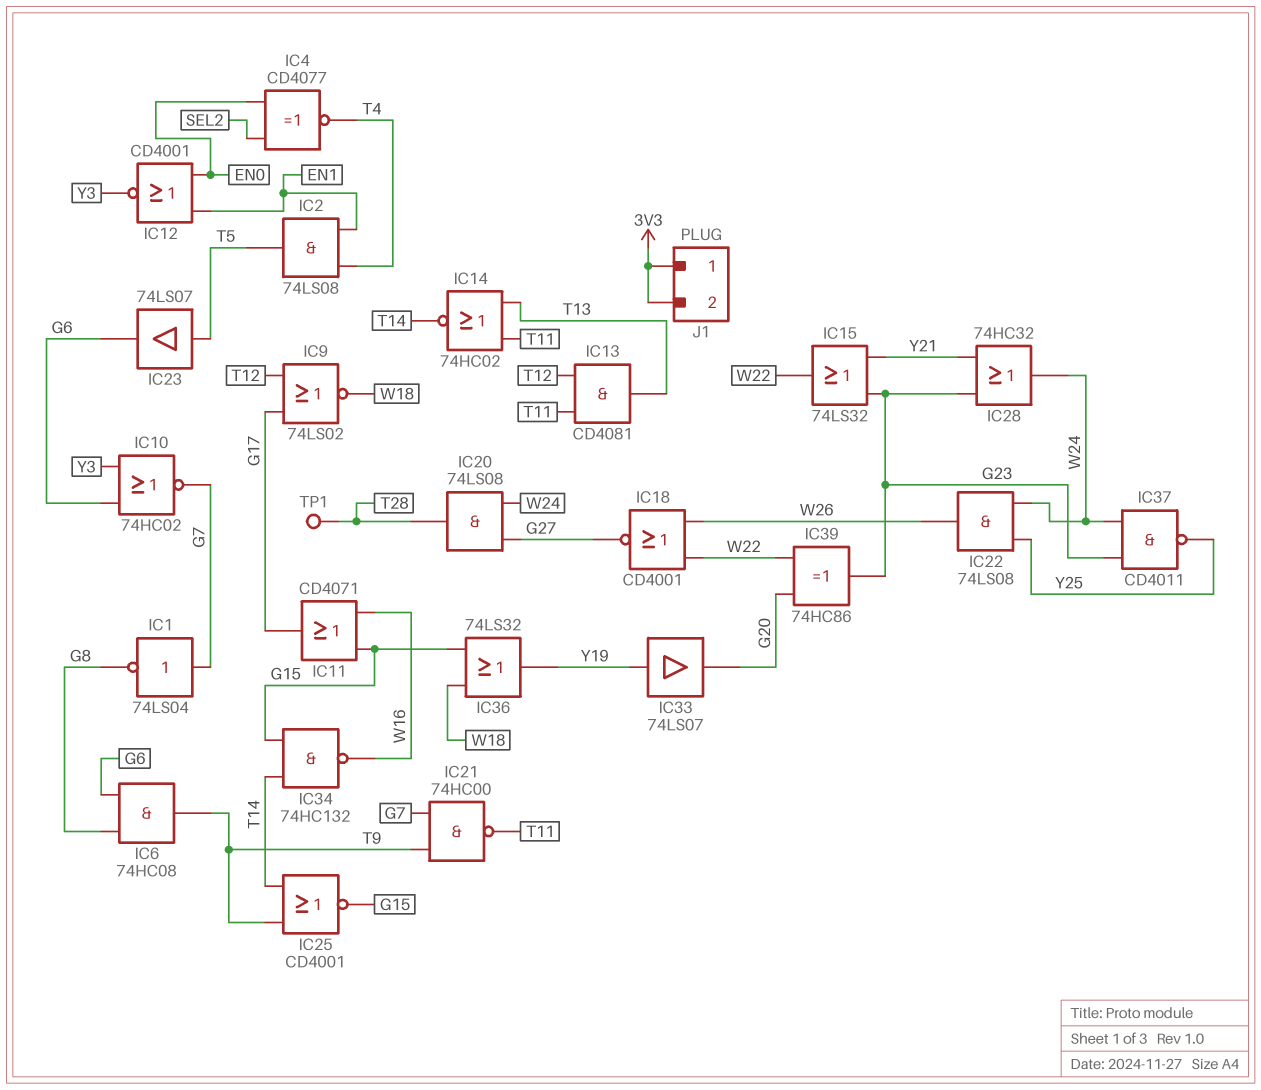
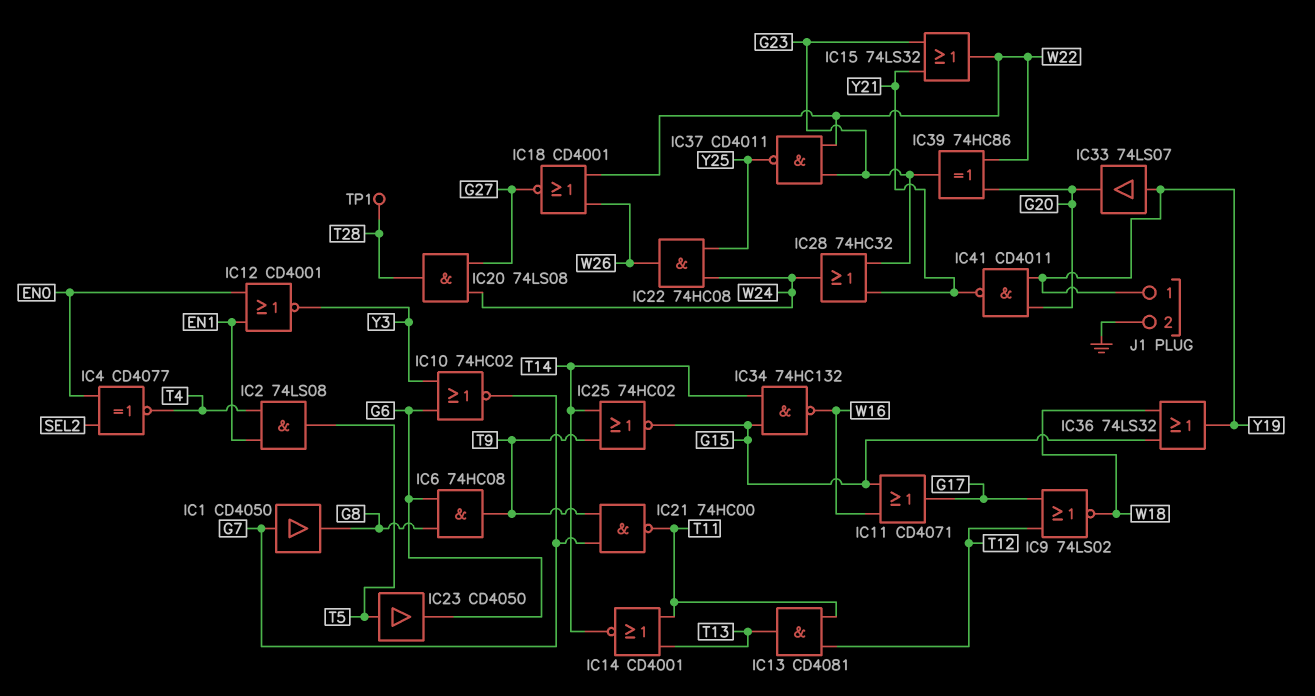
IC1: NOT 74LS04 (in G7, out G8) -> buffer CD4050 (in G7, out G8)
IC14: NOR 74HC02 (in T11, in T13, out T14) -> NOR CD4001 (in T11, in T13, out T14)
IC22: AND 74LS08 (in W24, in Y25, out W26) -> AND 74HC08 (in W24, in Y25, out W26)
IC23: buffer 74LS07 (in T5, out G6) -> buffer CD4050 (in T5, out G6)
IC25: NOR CD4001 (in T9, in T14, out G15) -> NOR 74HC02 (in T9, in T14, out G15)
IC37: NAND CD4011 (in G23, in W24, out Y25) -> NAND CD4011 (in G23, in W22, out Y25)
IC41: none -> NAND CD4011 (in G20, in Y19, out Y21)
J1 pin 1: 3V3 -> Y19
J1 pin 2: 3V3 -> GND

